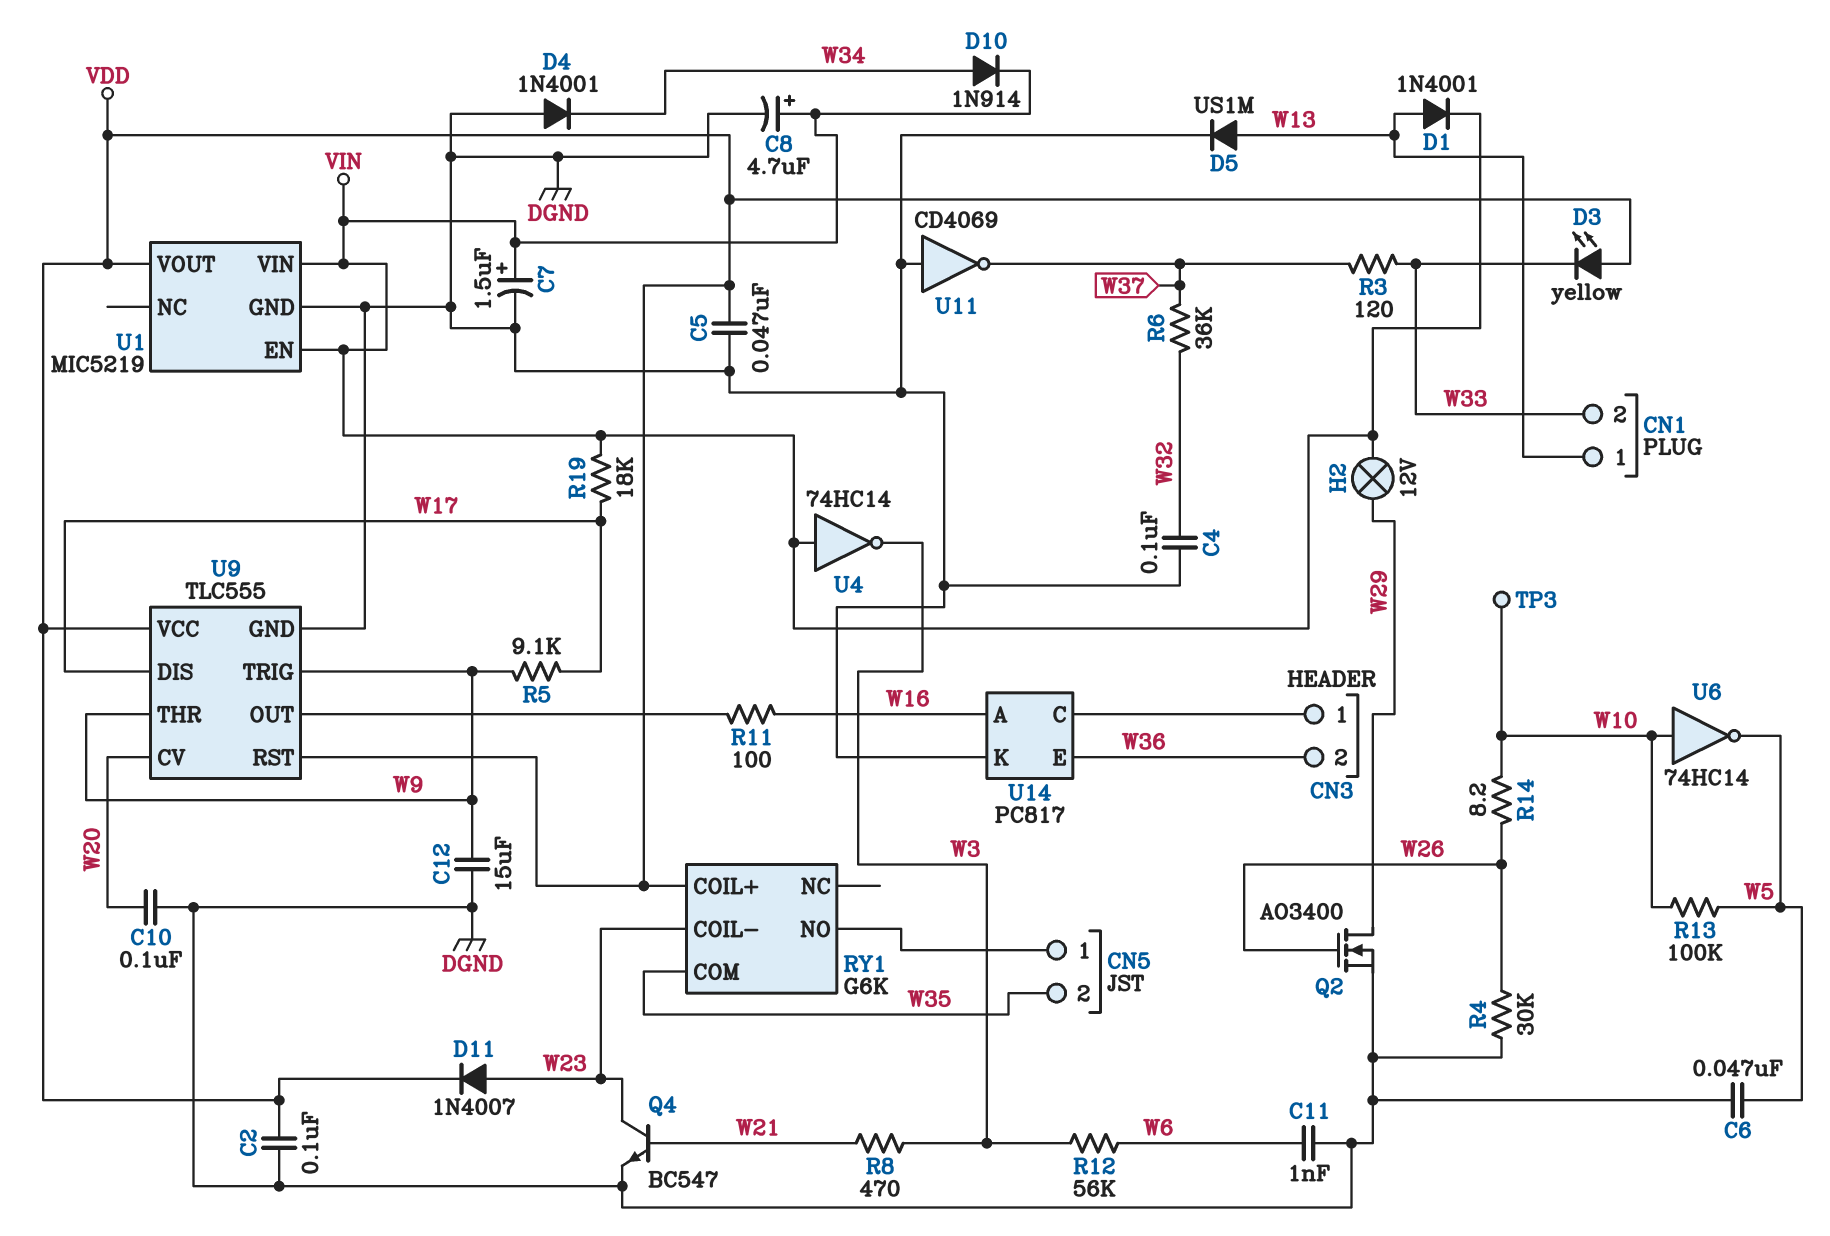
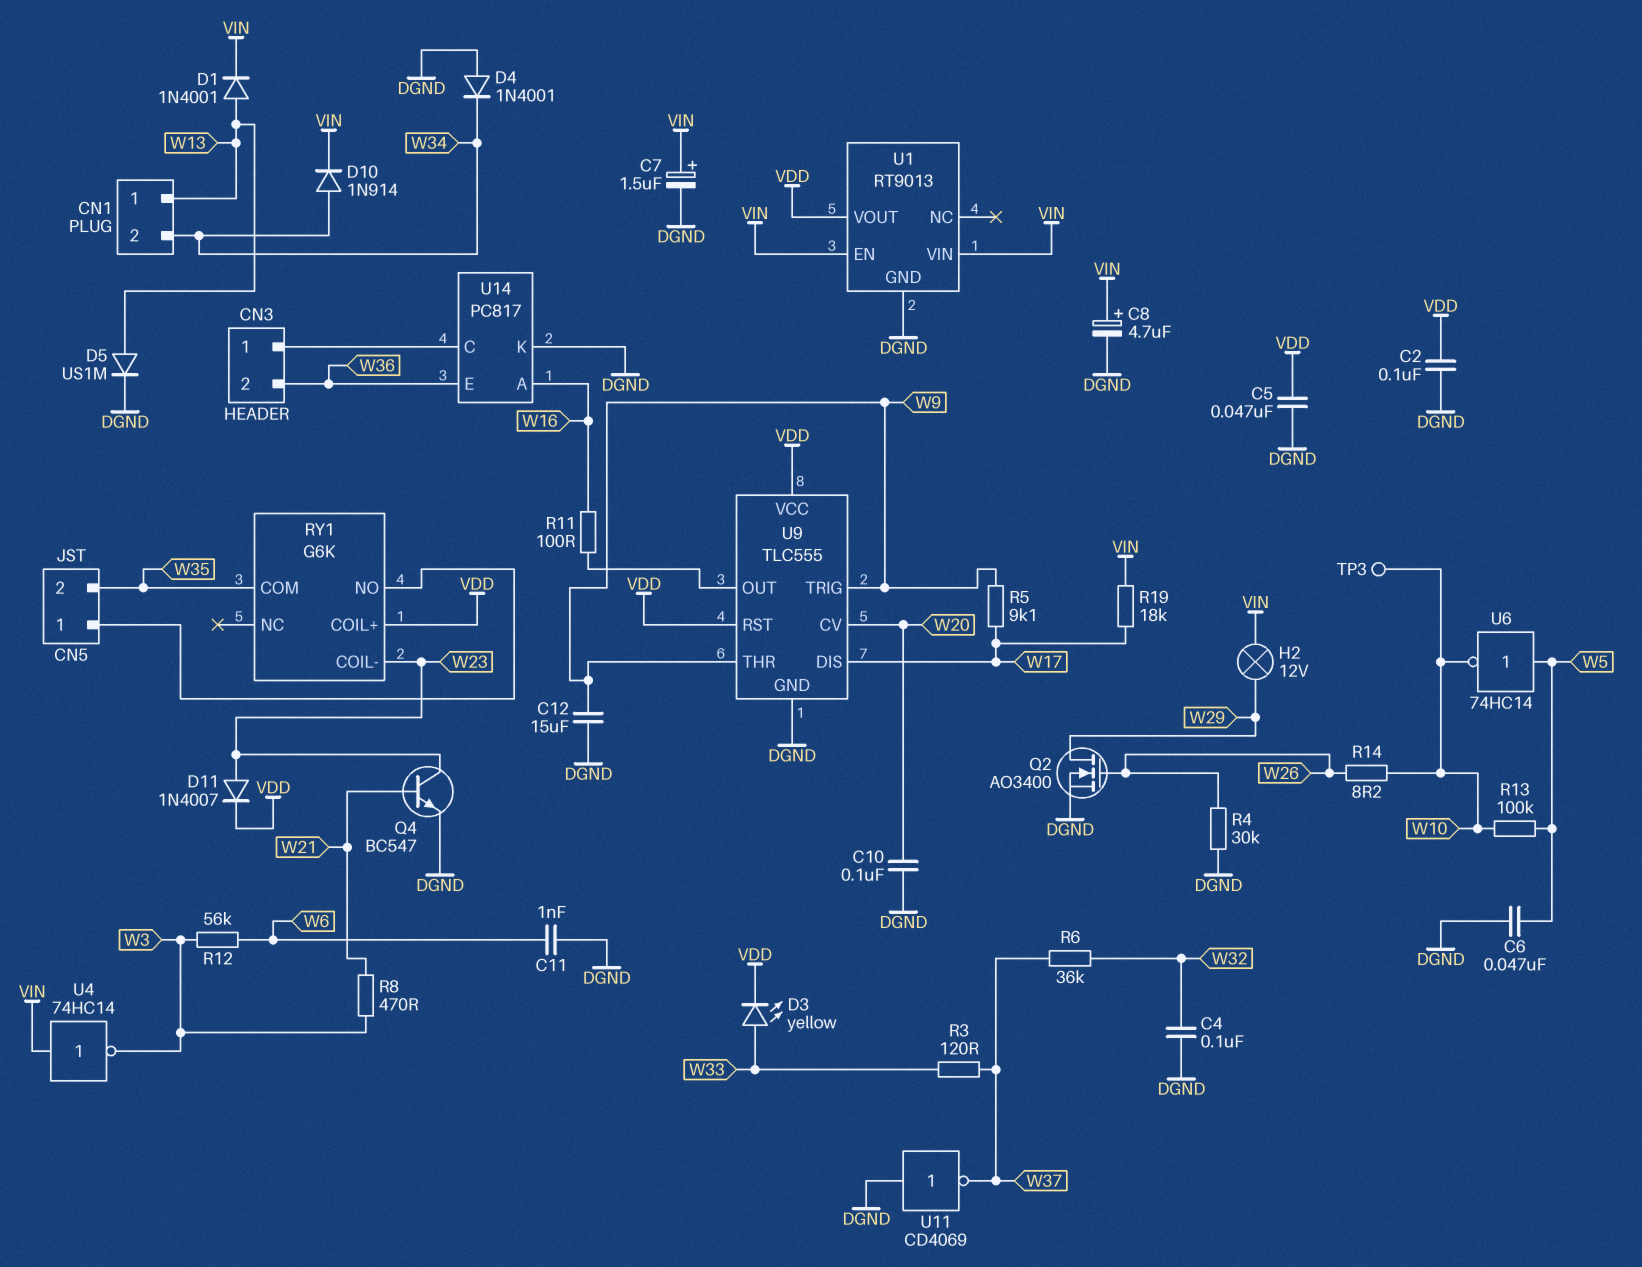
CN1 pin 2: W33 -> W34
D3: LED yellow (A VDD, K W33) -> LED yellow (A W33, K VDD)
U1: MIC5219 -> RT9013
U6: NOT 74HC14 (in W10, out W5) -> NOT 74HC14 (in W5, out W10)

